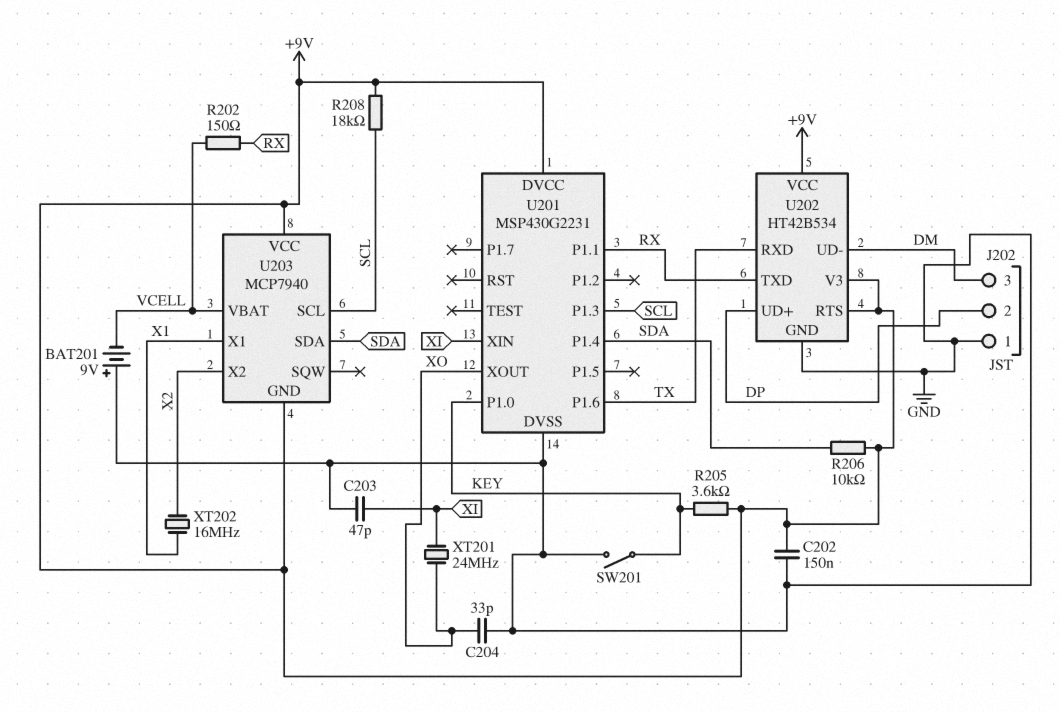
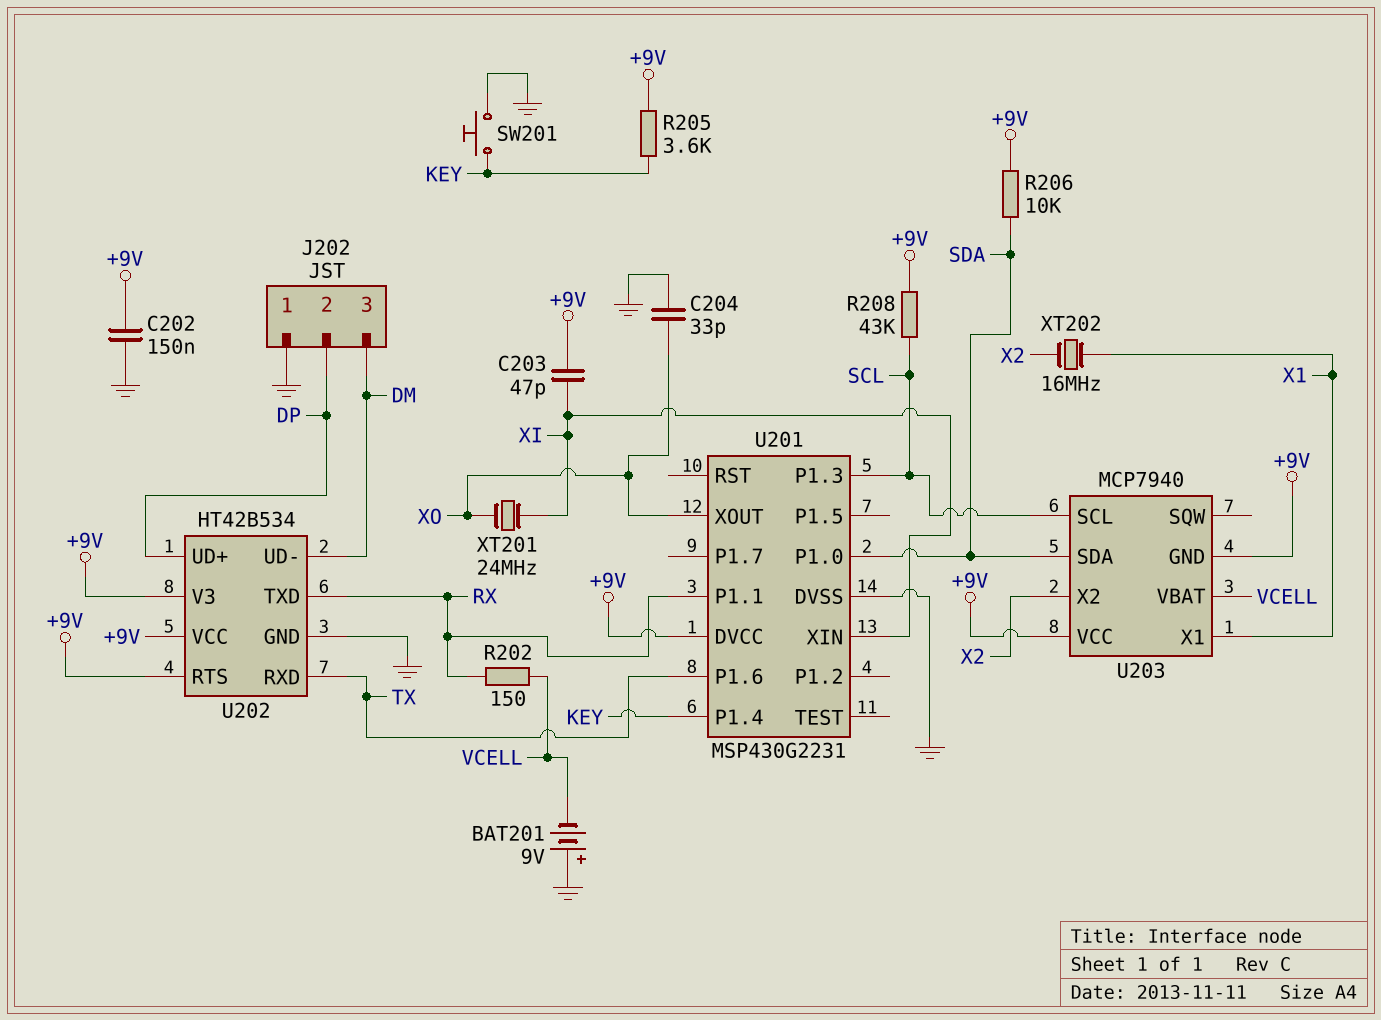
C203: 47pF (GND, XI) -> 47pF (+9V, XI)
R208: 18k (+9V, SCL) -> 43k (+9V, SCL)
SW201: switch (GND, KEY) -> button (GND, KEY)
U201 pin P1.0: KEY -> SDA
U201 pin P1.4: SDA -> KEY

